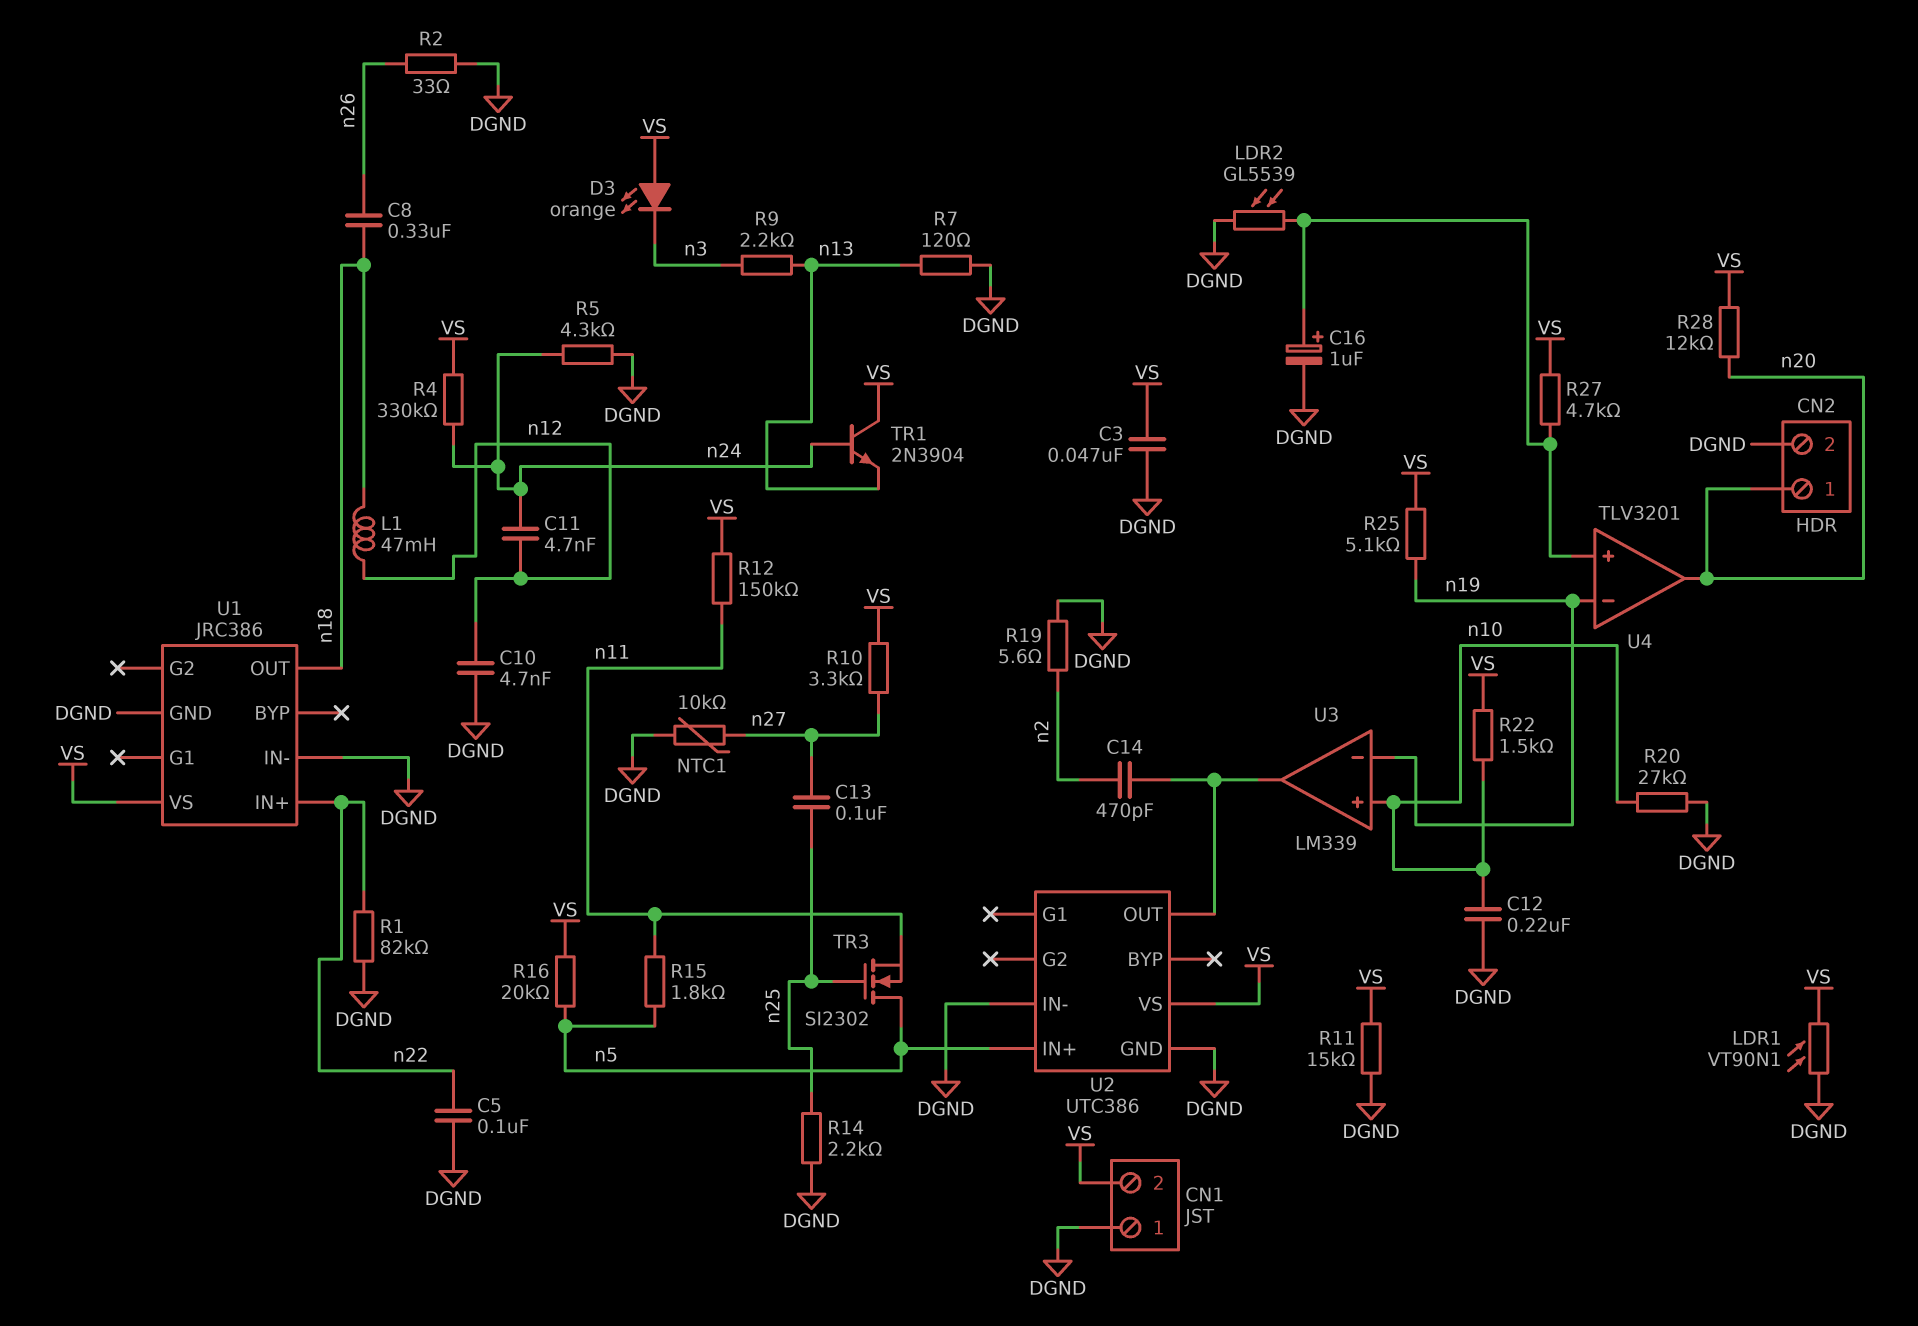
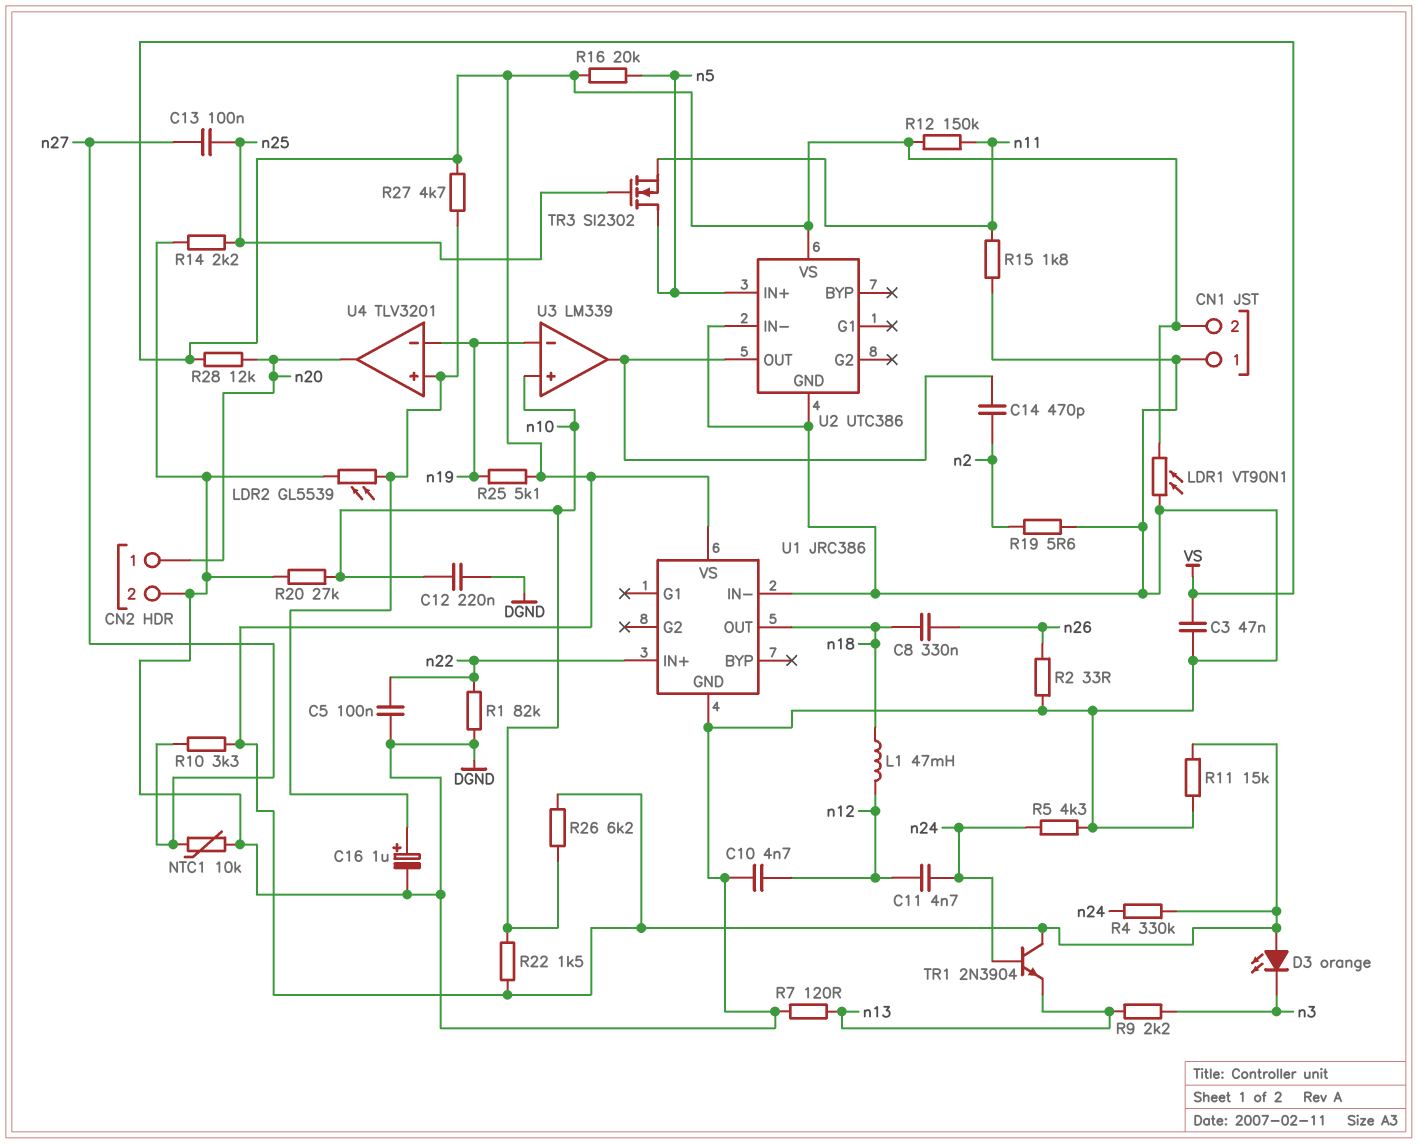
R15: 1.8k (n5, n11) -> 1.8k (DGND, n11)
R26: none -> 6.2k (VS, n10)

